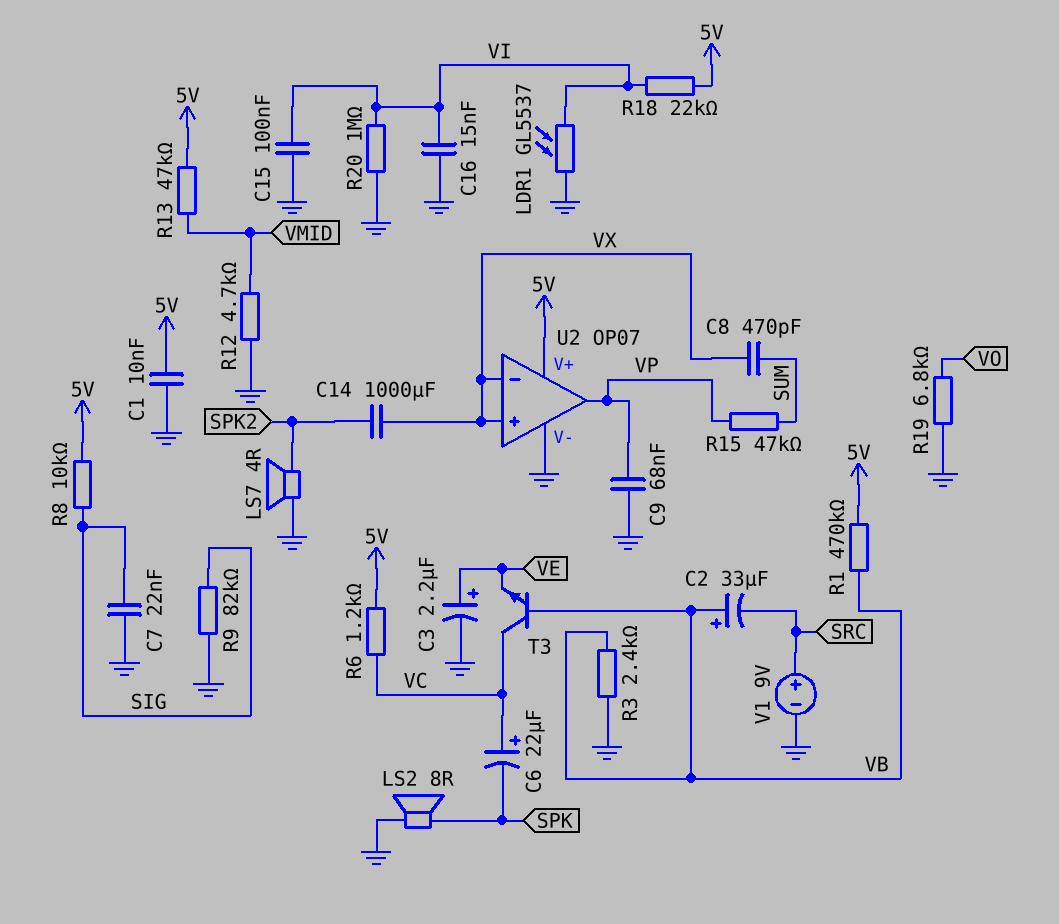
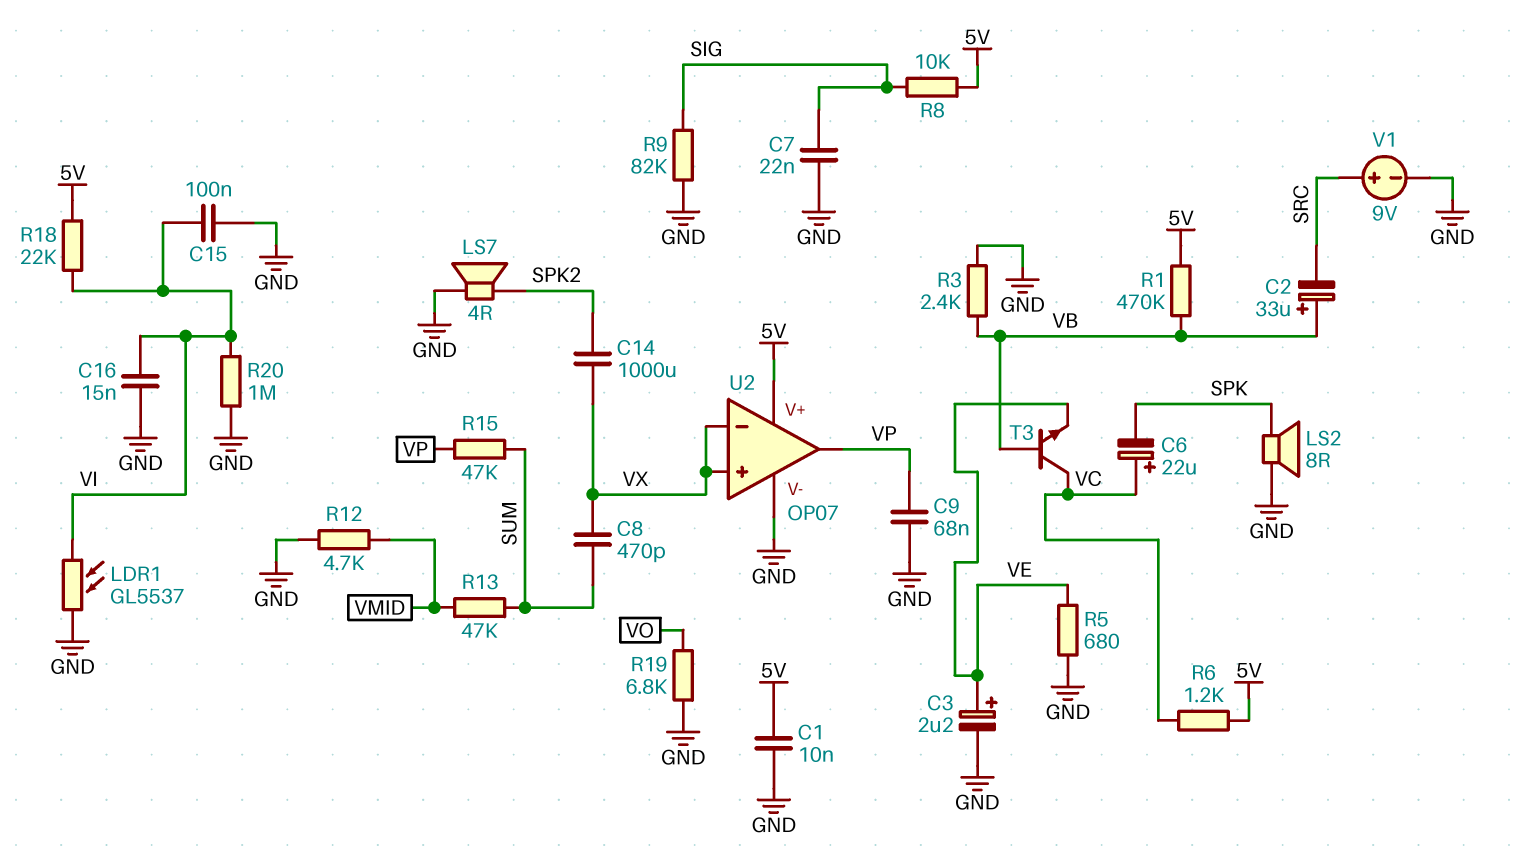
R5: none -> 680 (GND, VE)
R13: 47k (5V, VMID) -> 47k (SUM, VMID)

